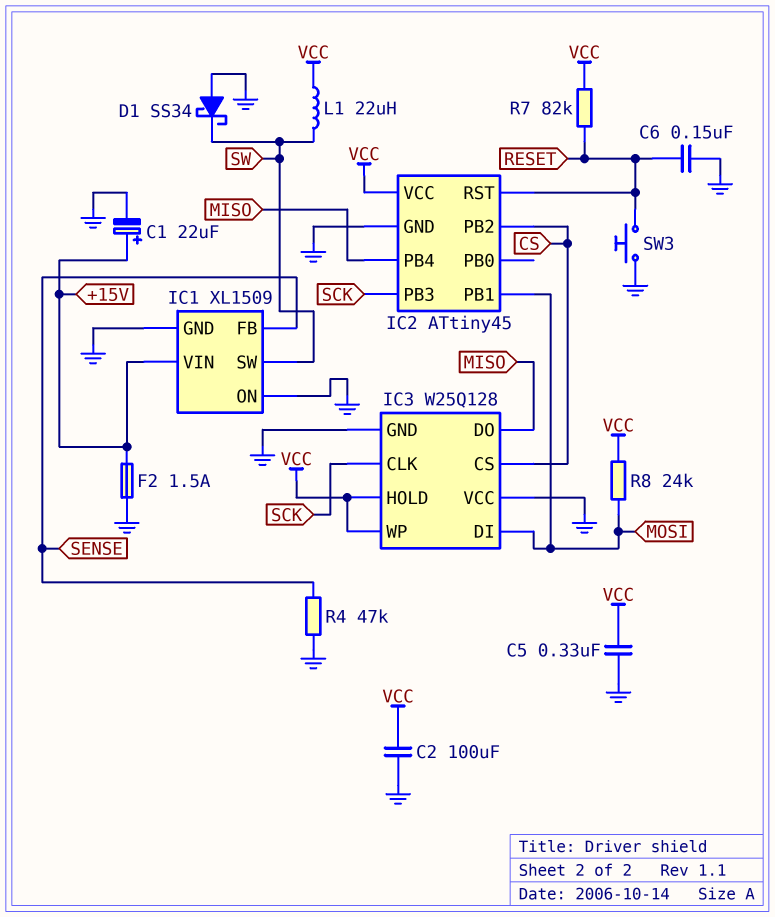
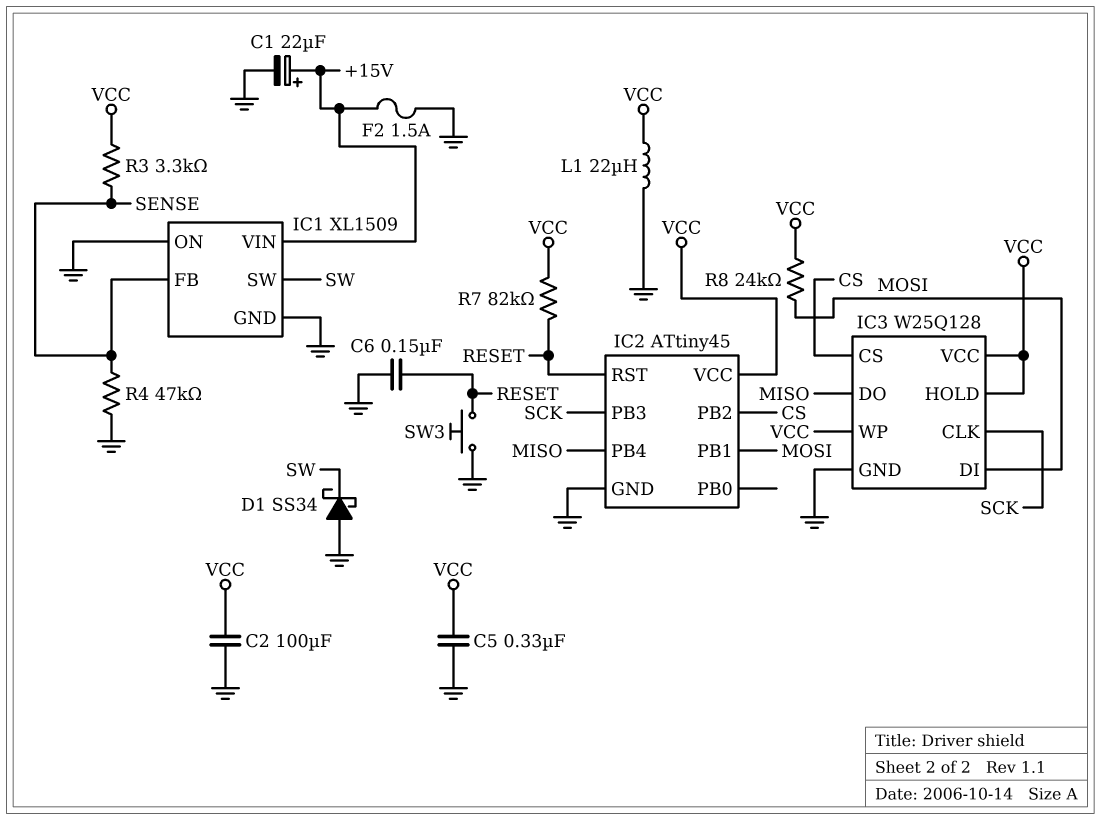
IC3 pin VCC: GND -> VCC
L1: 22uH (SW, VCC) -> 22uH (GND, VCC)
R3: none -> 3.3k (SENSE, VCC)

